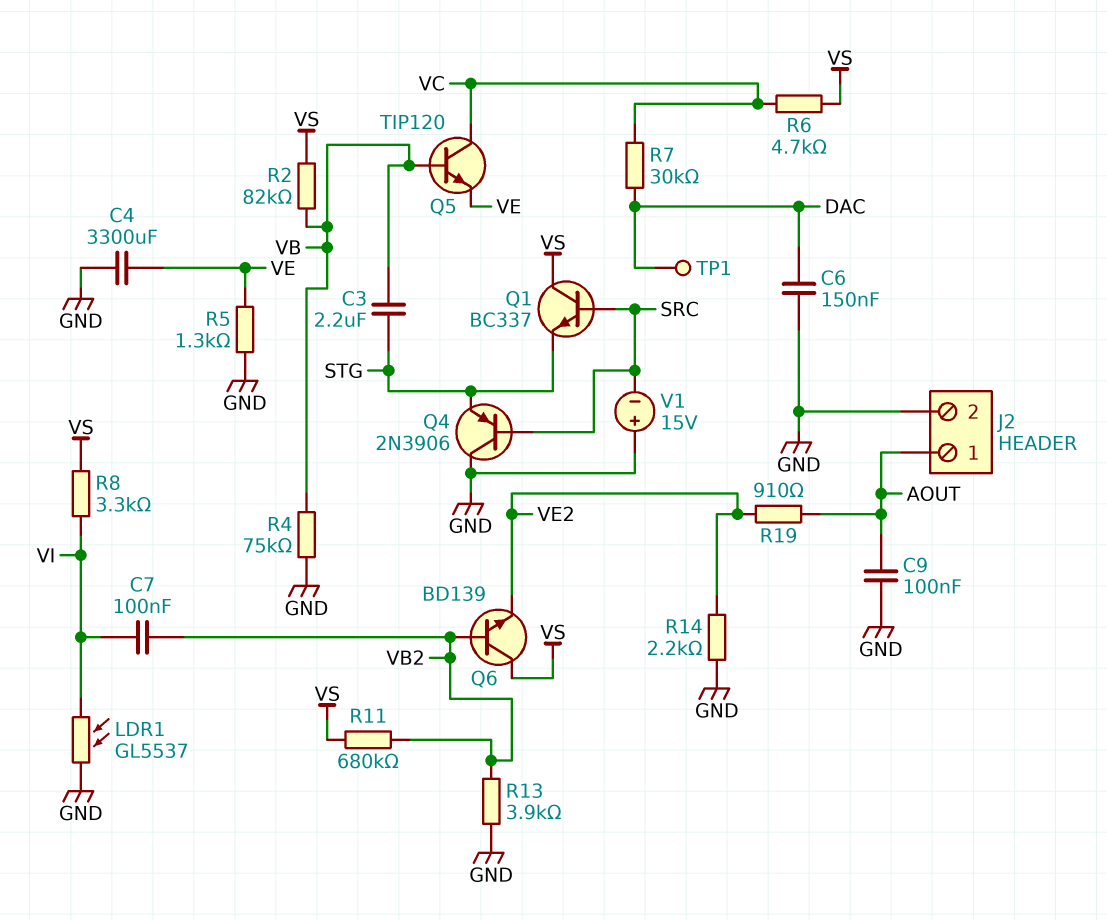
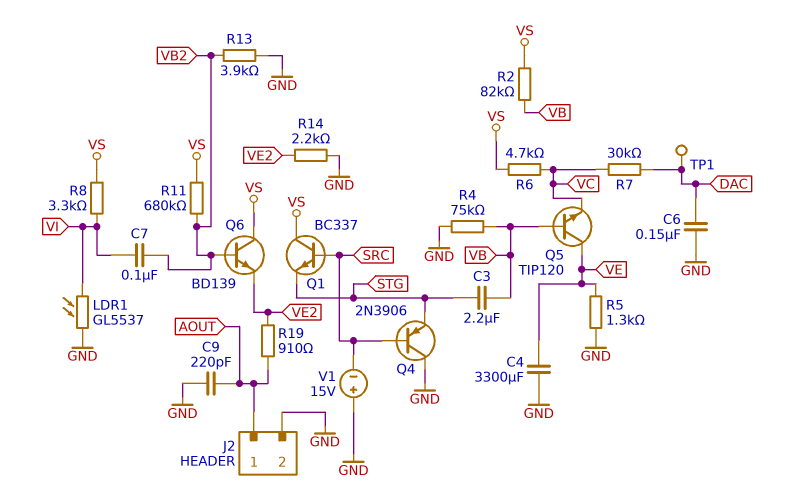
C9: 100nF (AOUT, GND) -> 220pF (AOUT, GND)
Q5: NPN TIP120 (B VB, C VC, E VE) -> NPN TIP120 (B VB, C VE, E VC)

